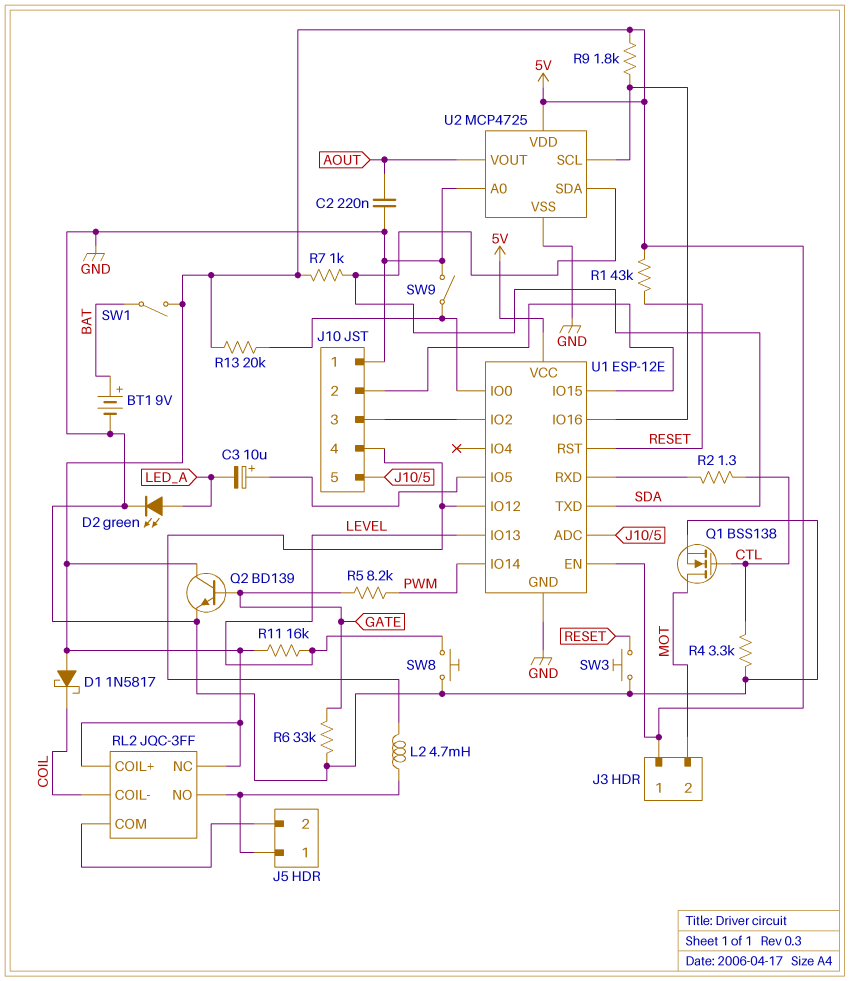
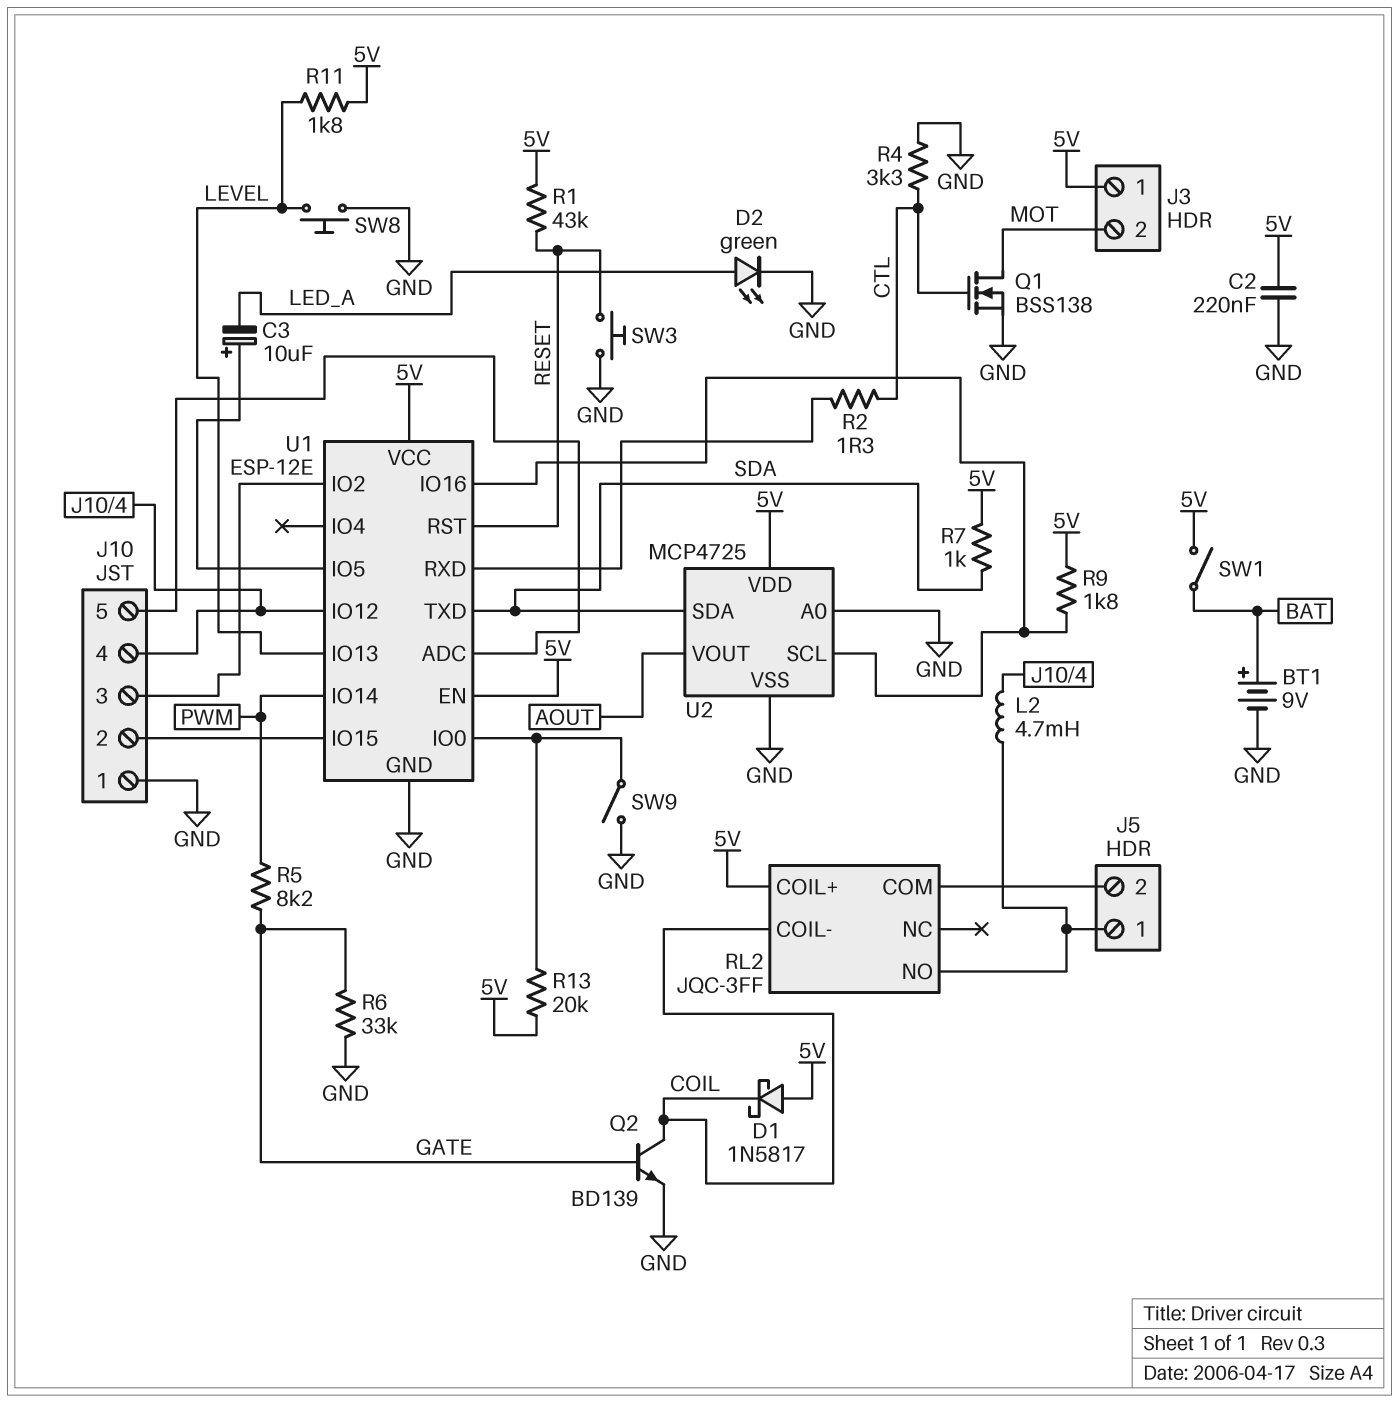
C2: 220nF (AOUT, GND) -> 220nF (5V, GND)
Q2: NPN BD139 (B GATE, C 5V, E GND) -> NPN BD139 (B GATE, C COIL, E GND)
R11: 16k (5V, LEVEL) -> 1.8k (5V, LEVEL)
RL2 pin NC: 5V -> none

